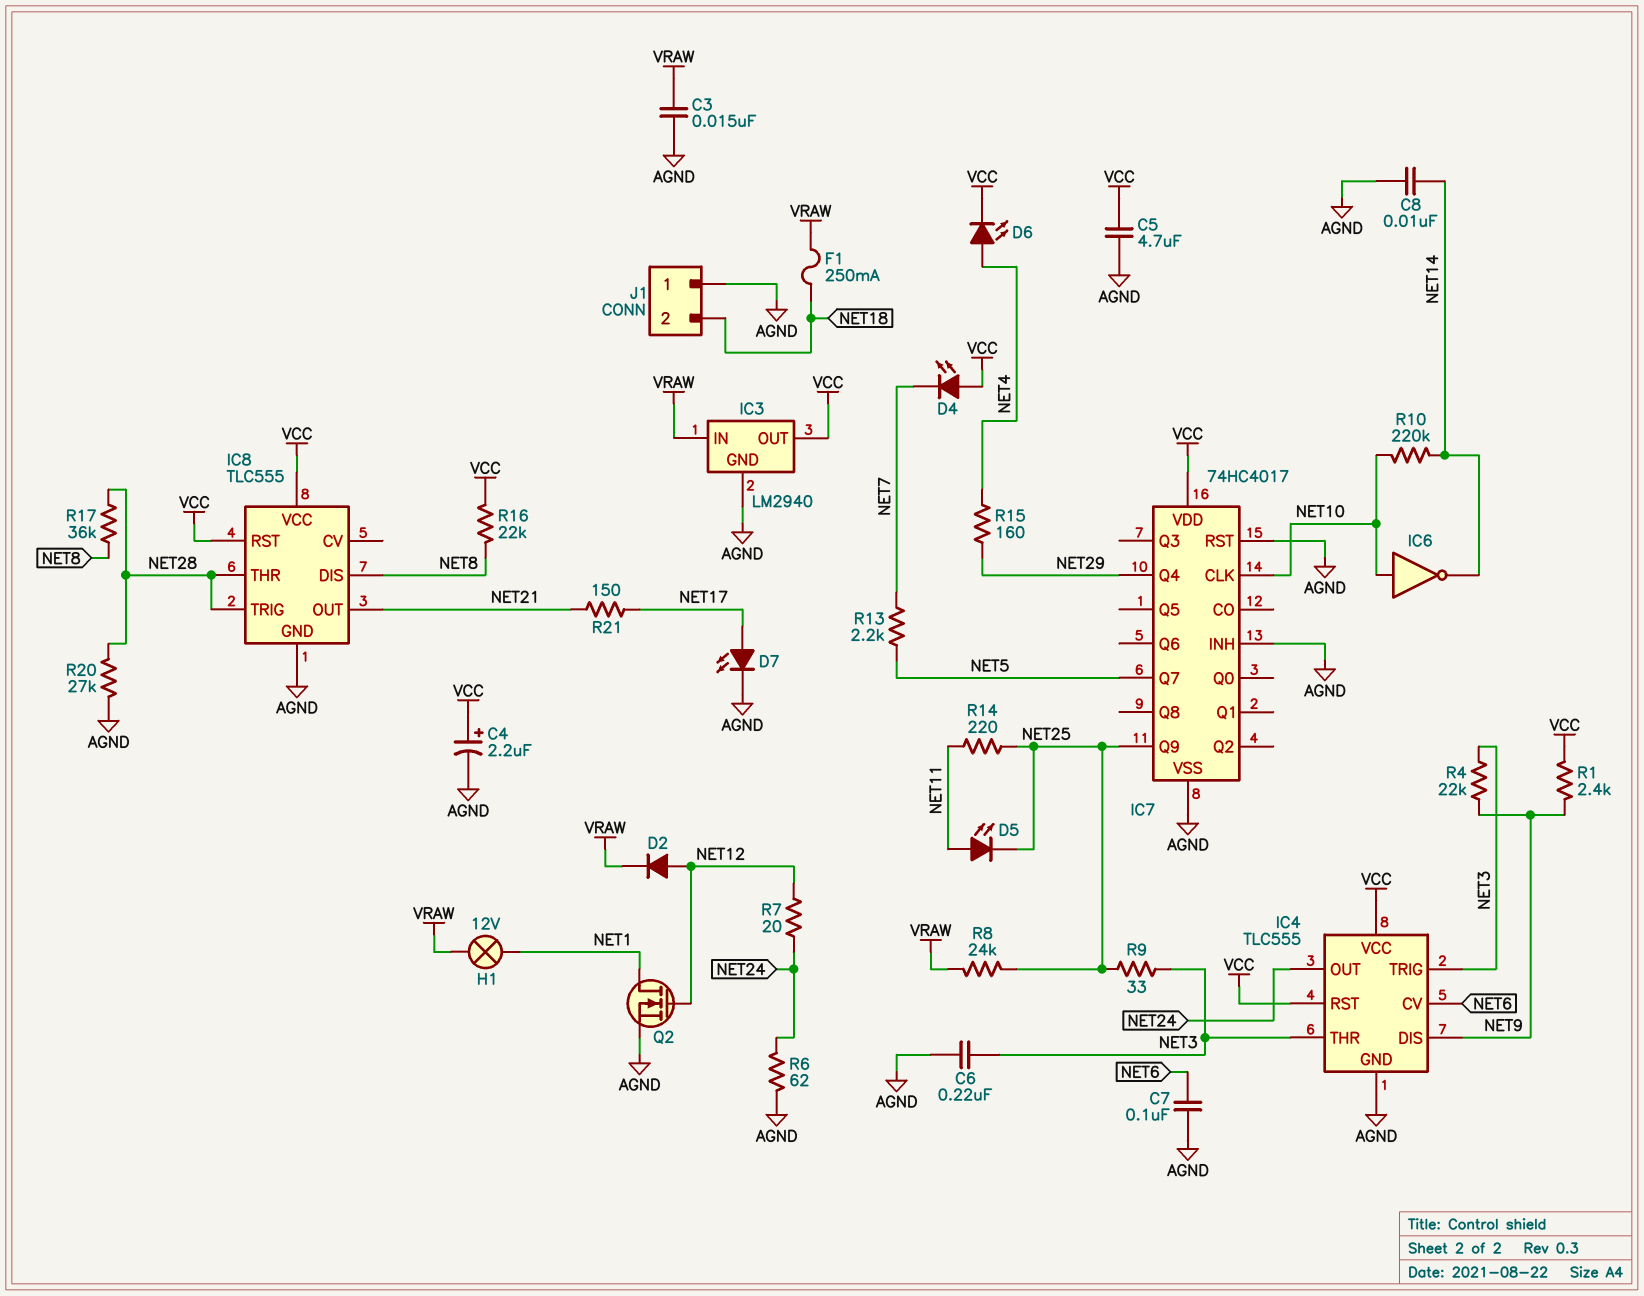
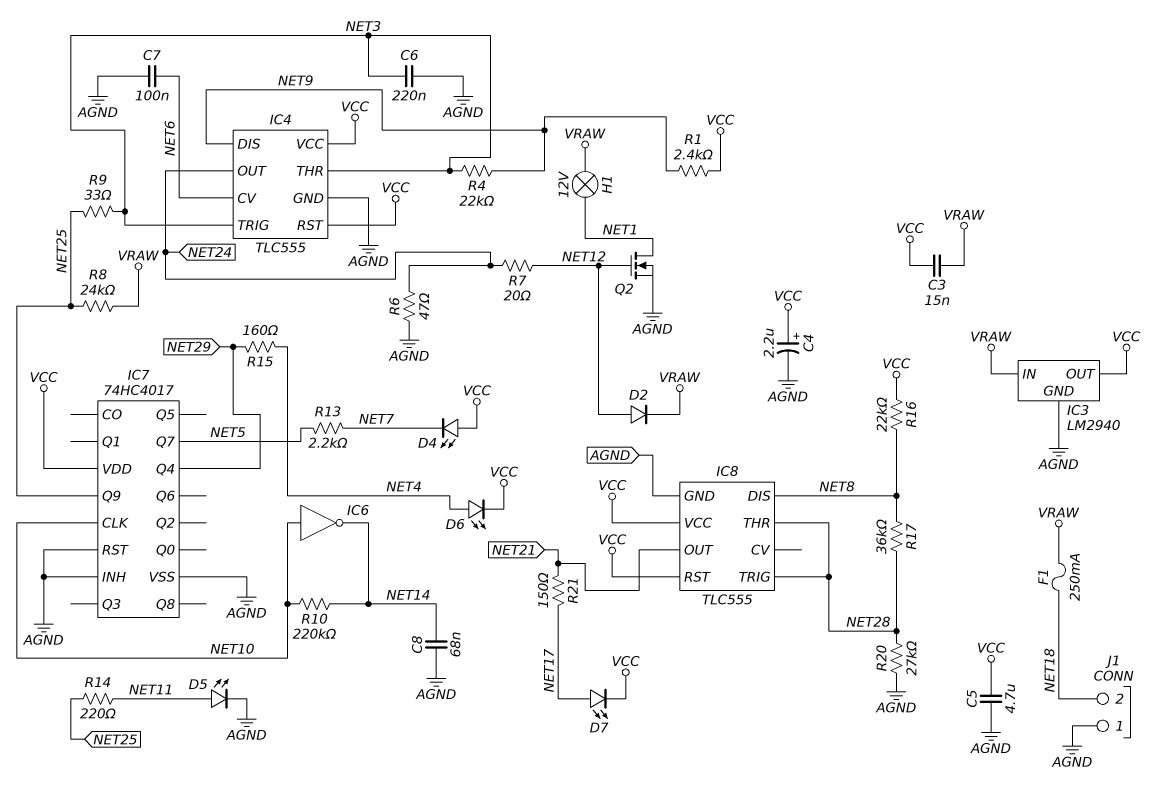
C3: 15nF (AGND, VRAW) -> 15nF (VCC, VRAW)
C8: 10nF (AGND, NET14) -> 68nF (AGND, NET14)
D5: LED (A NET11, K NET25) -> LED (A NET11, K AGND)
D7: LED (A NET17, K AGND) -> LED (A NET17, K VCC)
R6: 62 (AGND, NET24) -> 47 (AGND, NET24)

